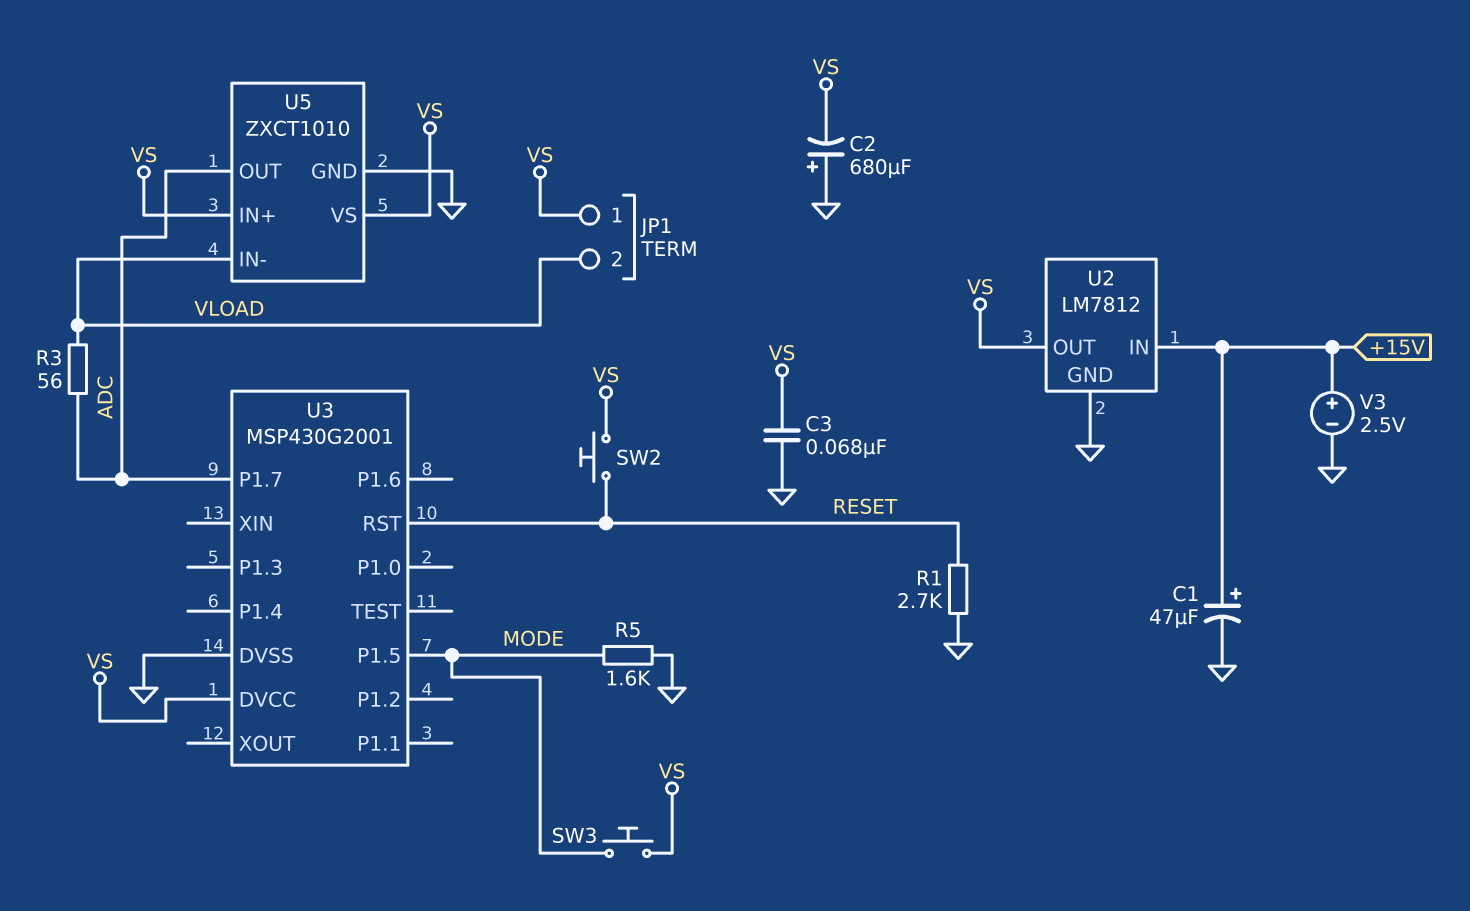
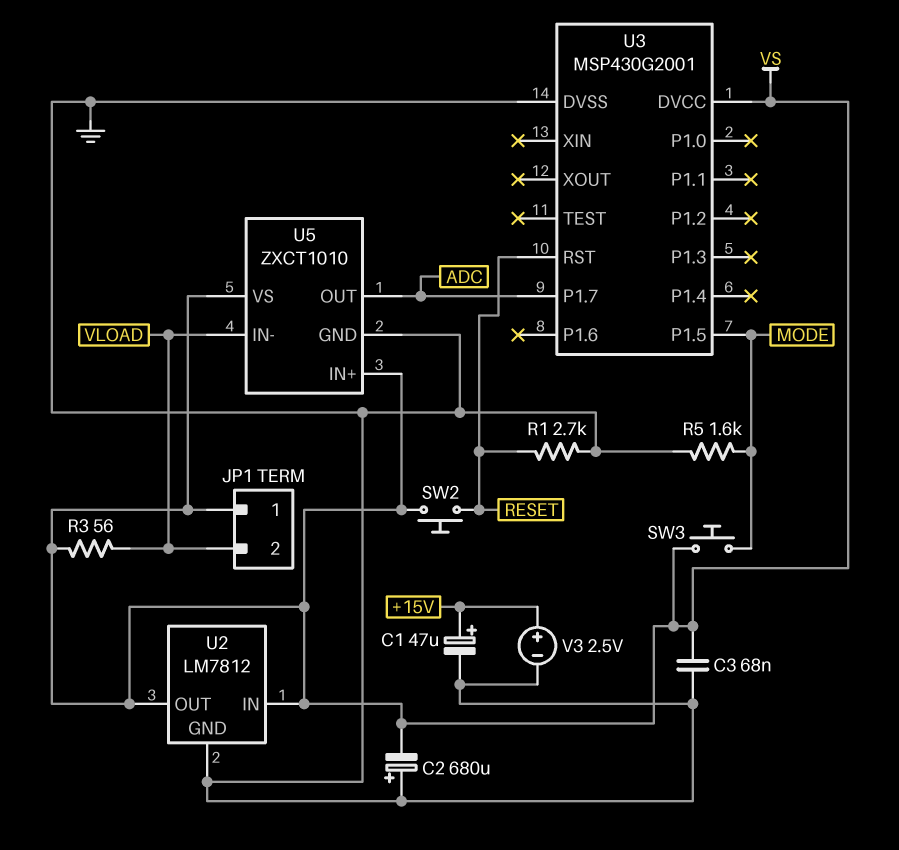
R3: 56 (ADC, VLOAD) -> 56 (VLOAD, VS)
U2 pin IN: +15V -> VS

